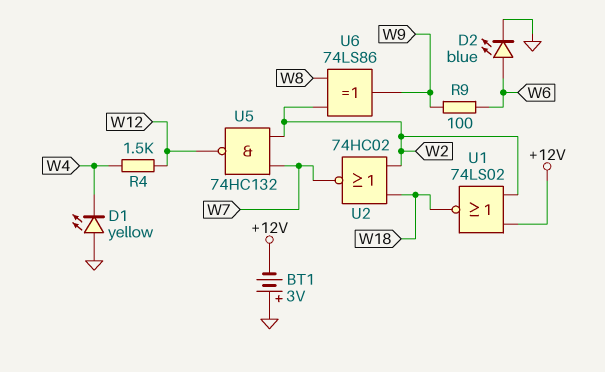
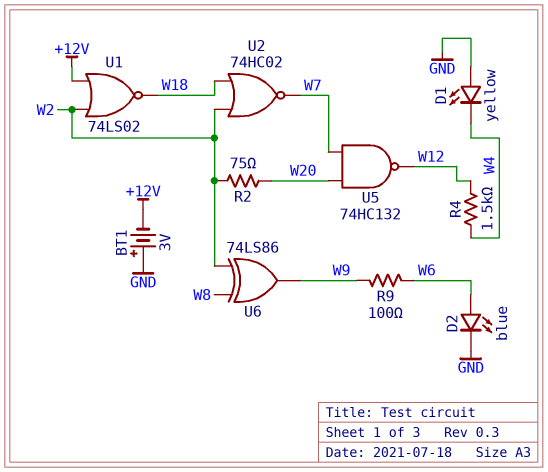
R2: none -> 75 (W2, W20)
U5: NAND 74HC132 (in W2, in W7, out W12) -> NAND 74HC132 (in W7, in W20, out W12)

